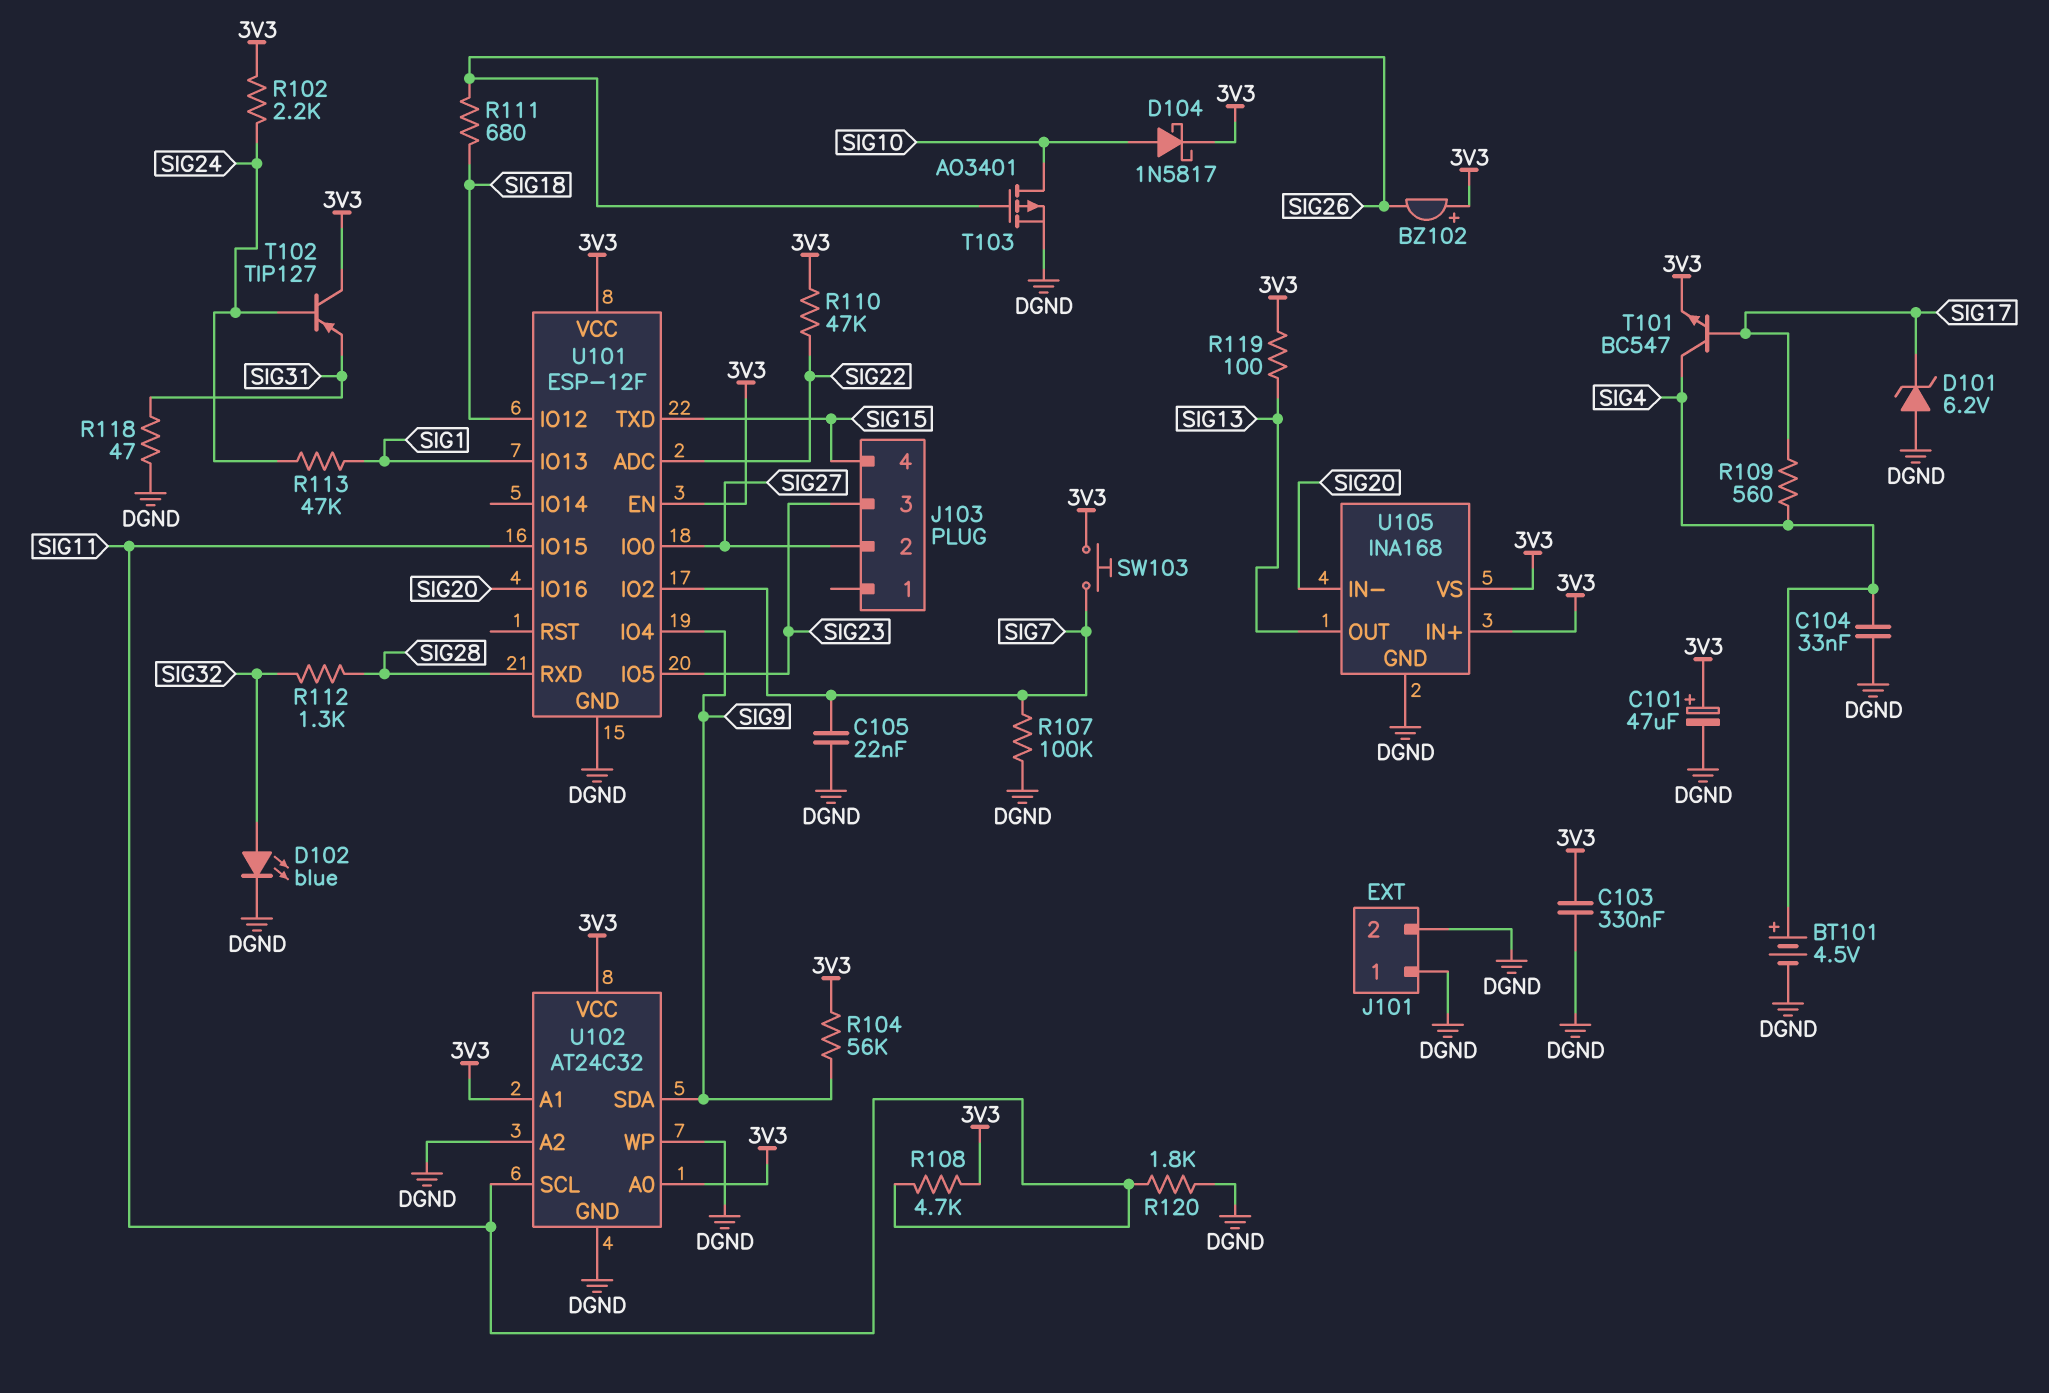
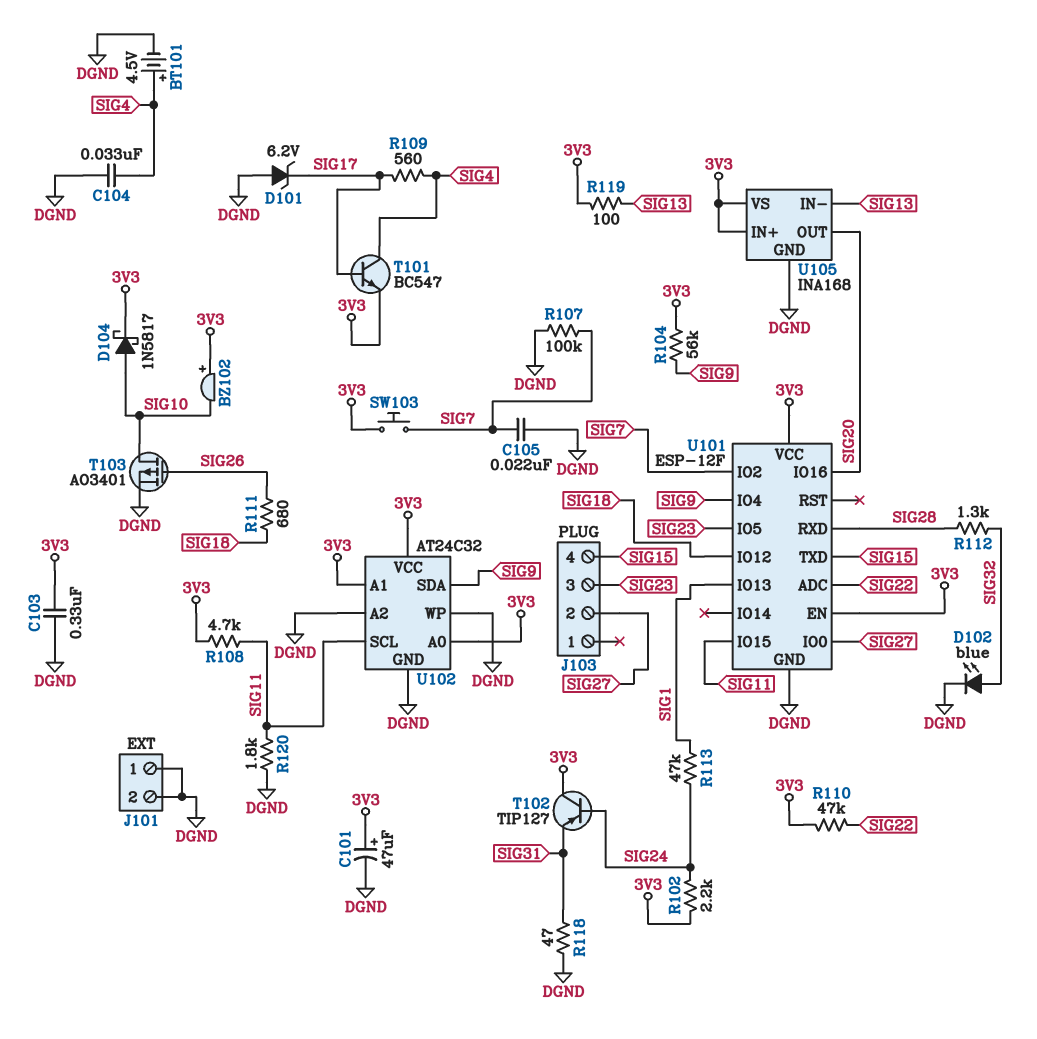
BZ102: buzzer (plus 3V3, minus SIG26) -> buzzer (plus 3V3, minus SIG10)
U105 pin IN-: SIG20 -> SIG13
U105 pin OUT: SIG13 -> SIG20

